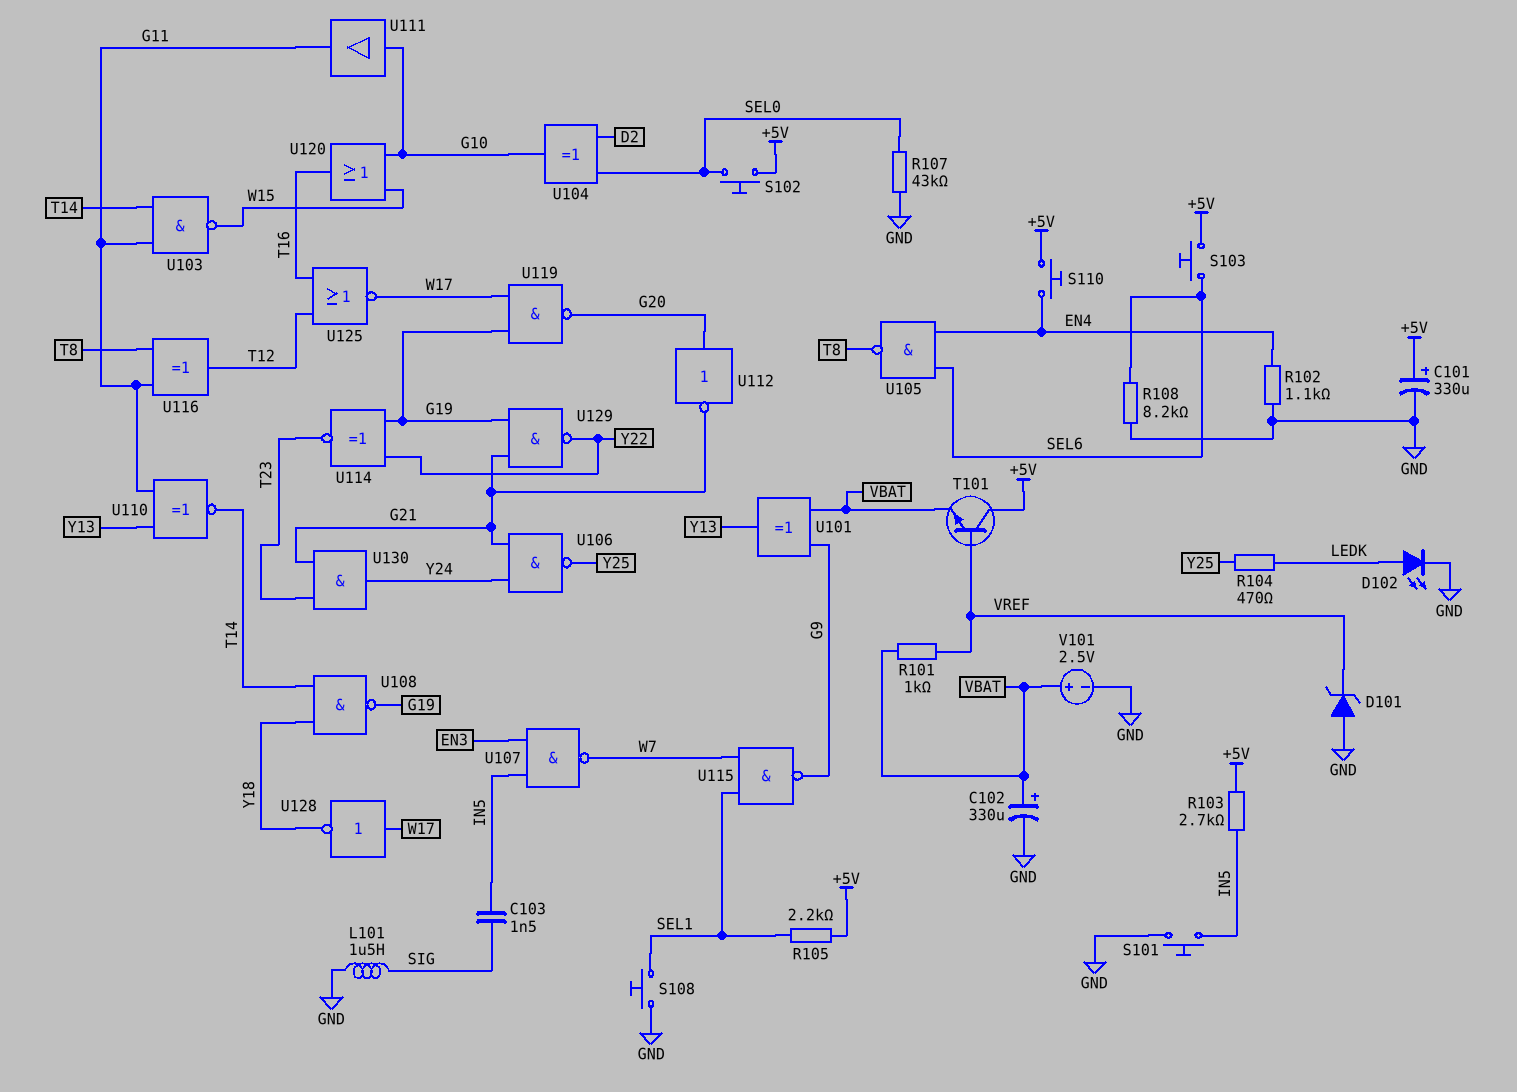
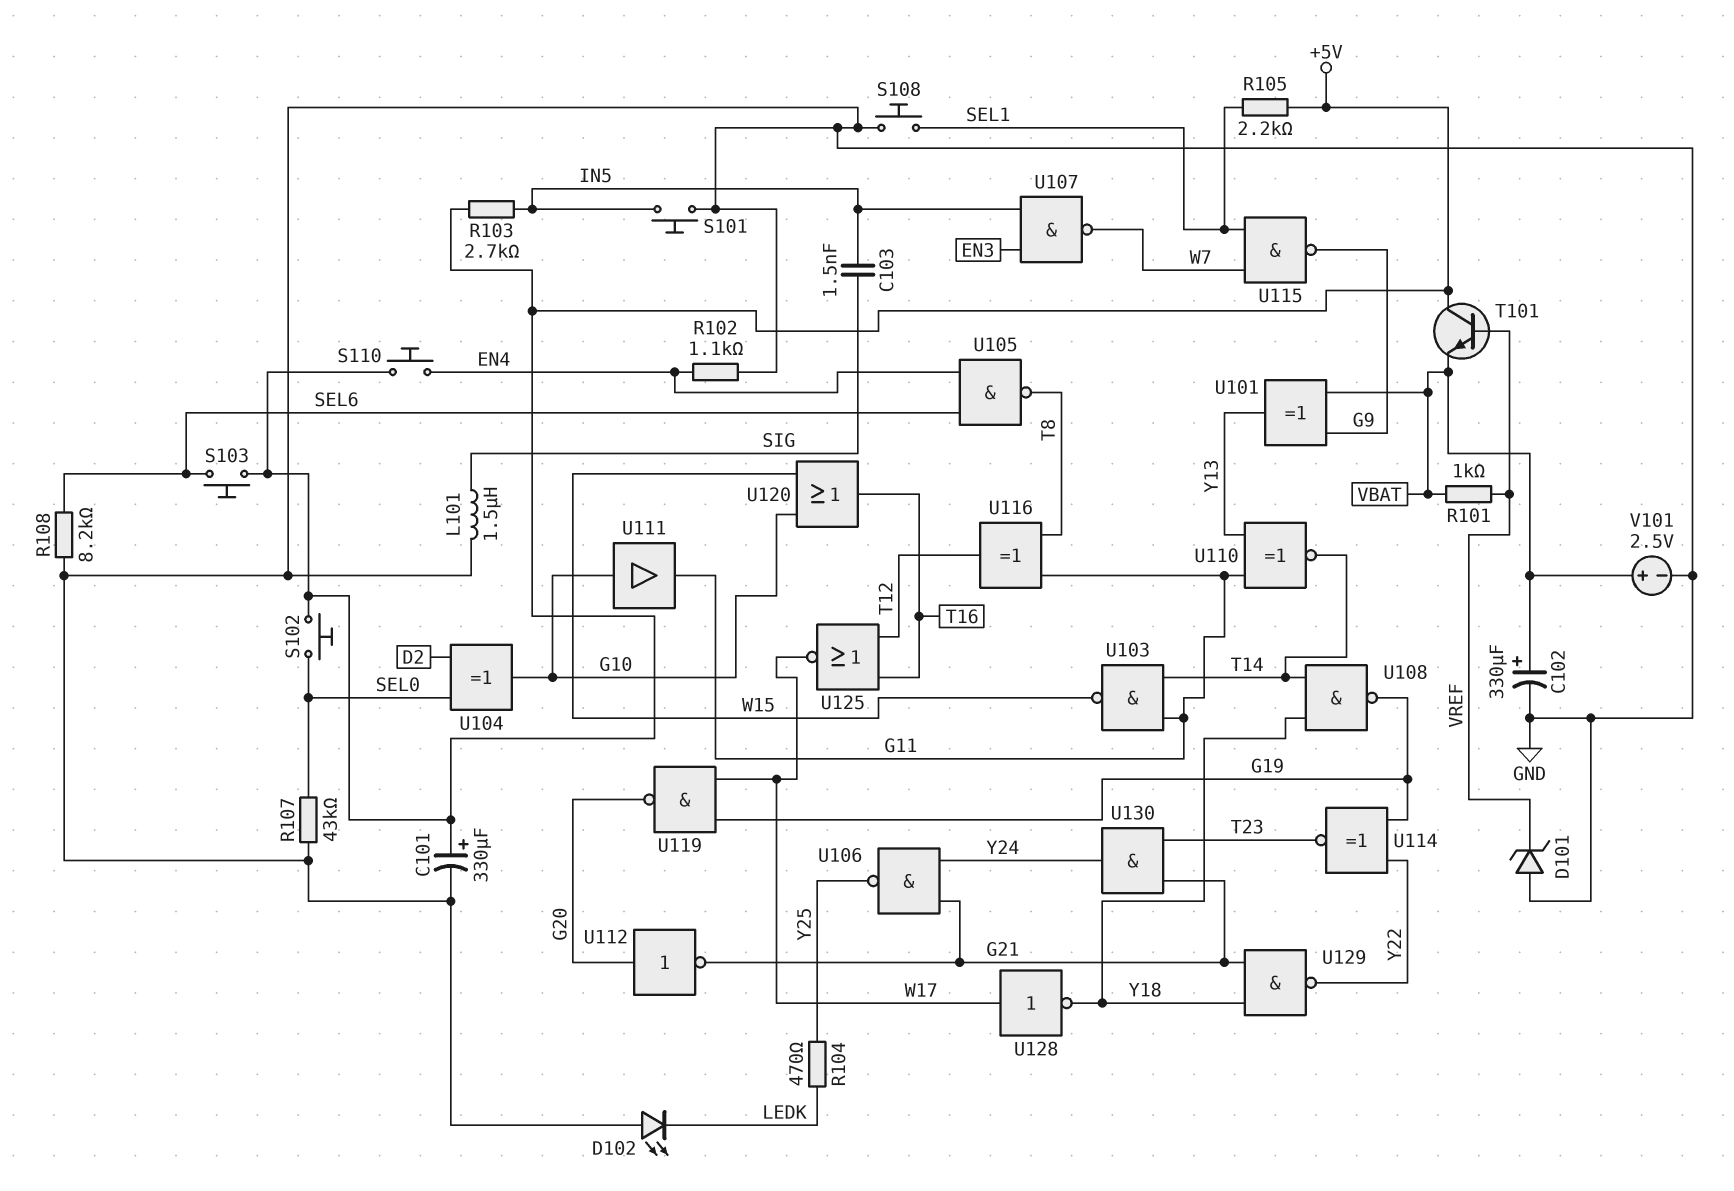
D102: LED (A LEDK, K GND) -> LED (A GND, K LEDK)
U129: NAND (in G19, in G21, out Y22) -> NAND (in G21, in Y18, out Y22)

